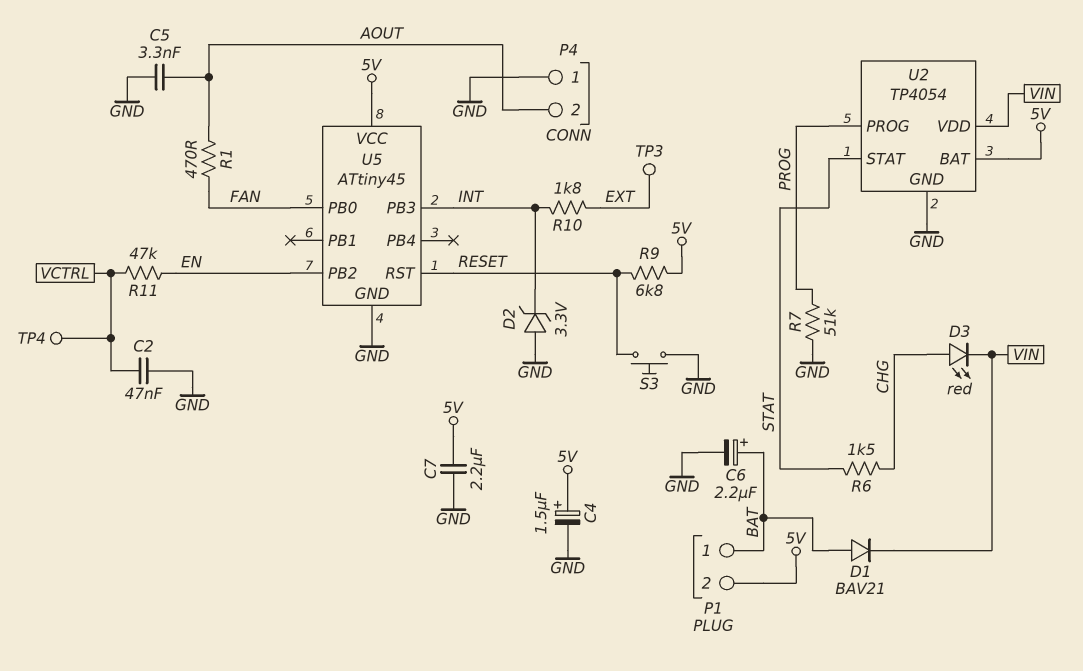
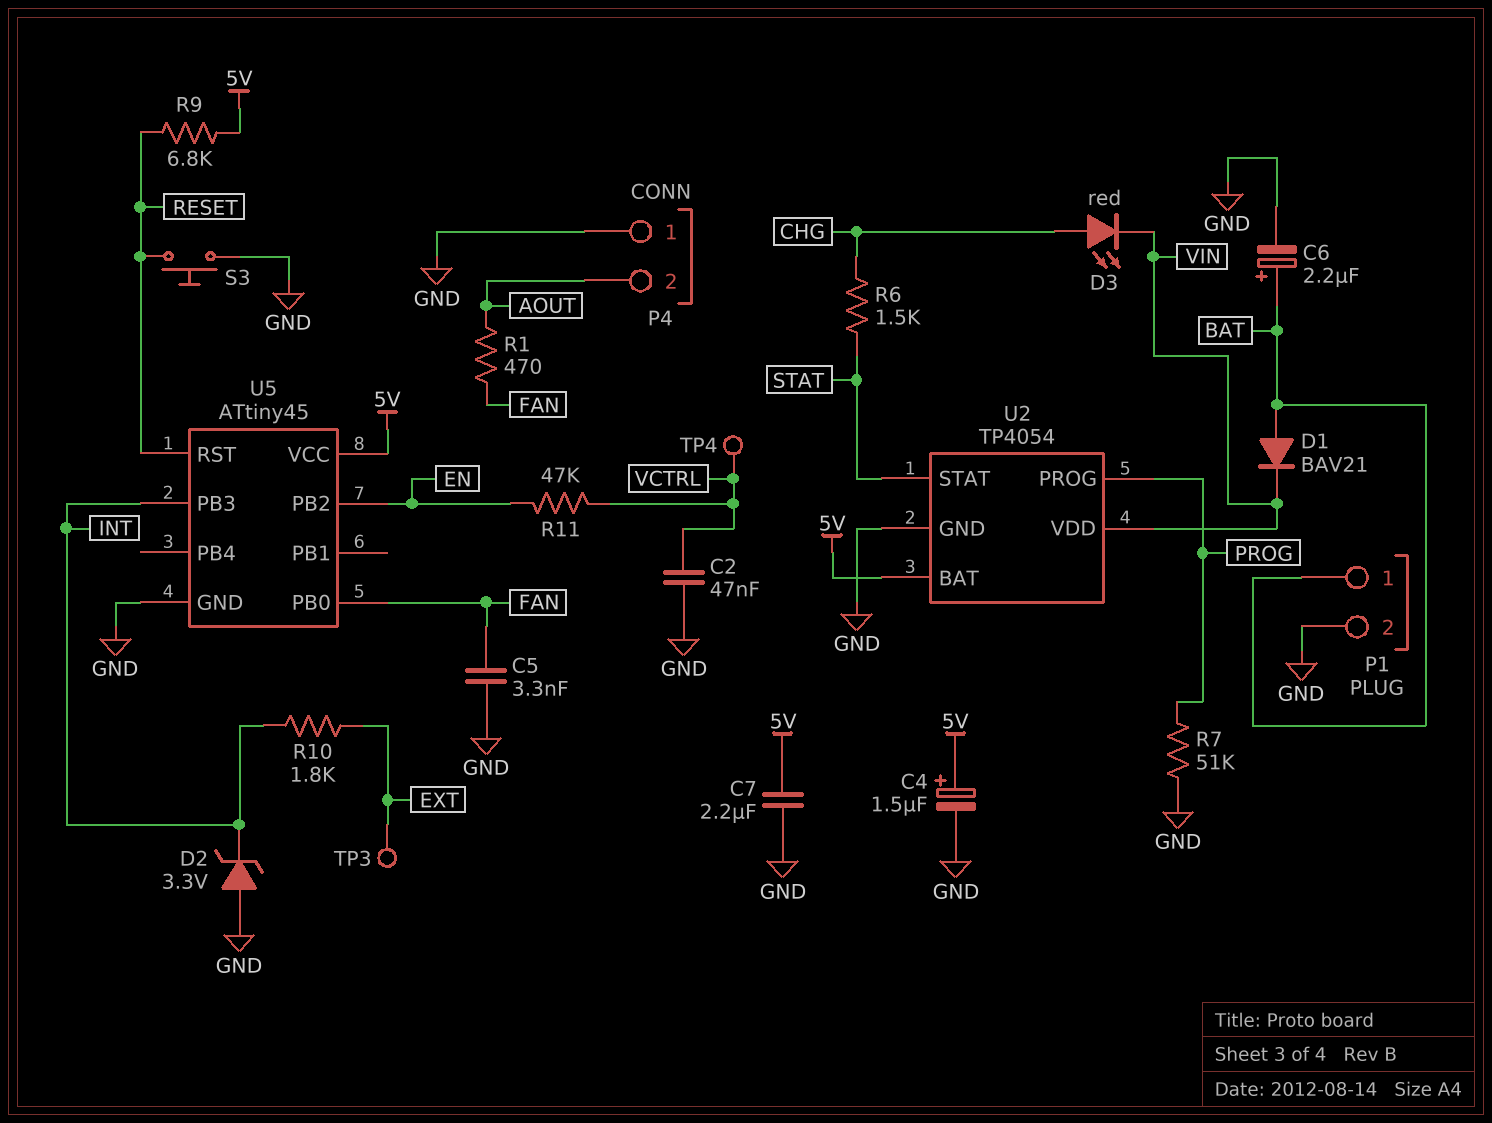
C5: 3.3nF (AOUT, GND) -> 3.3nF (FAN, GND)
P1 pin 2: 5V -> GND

